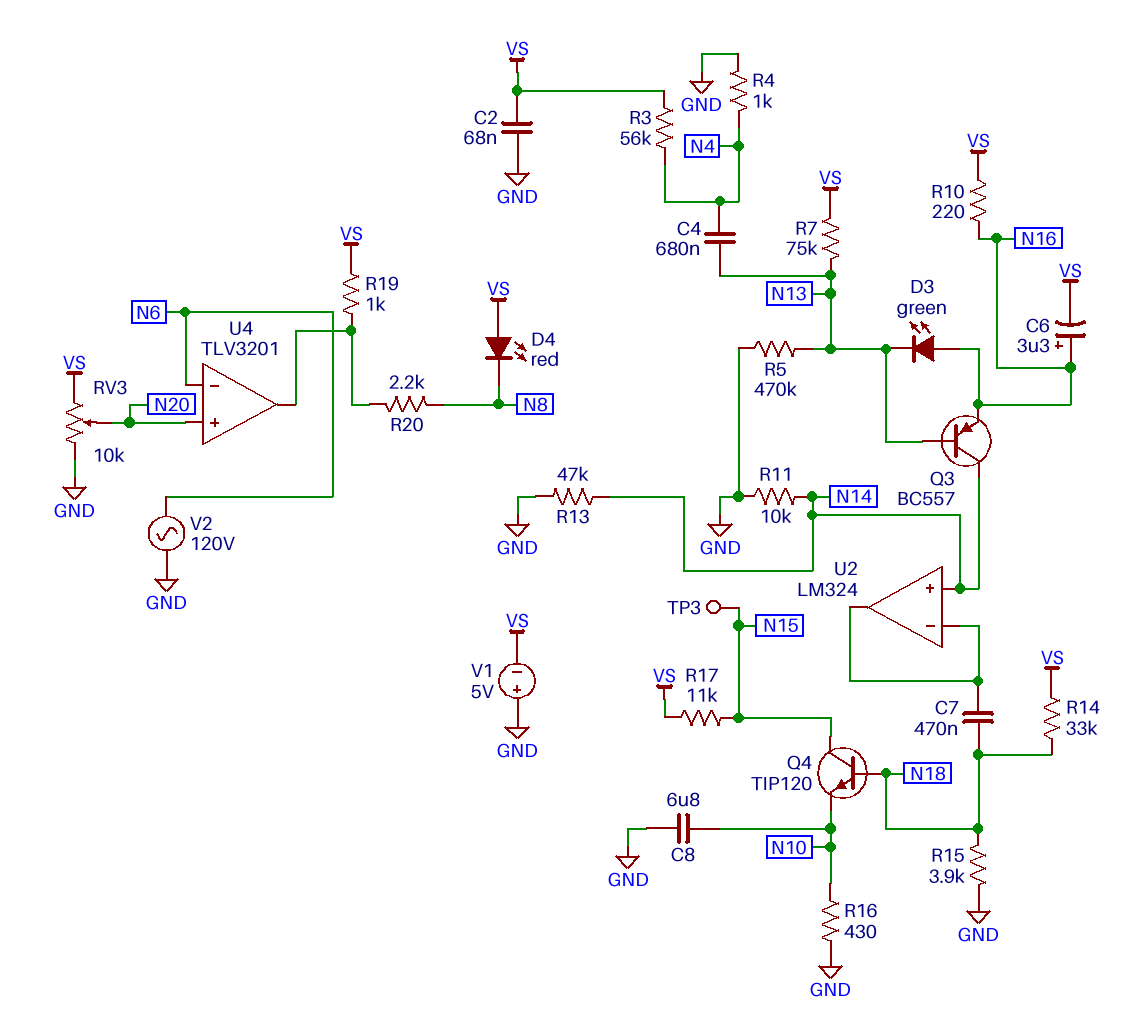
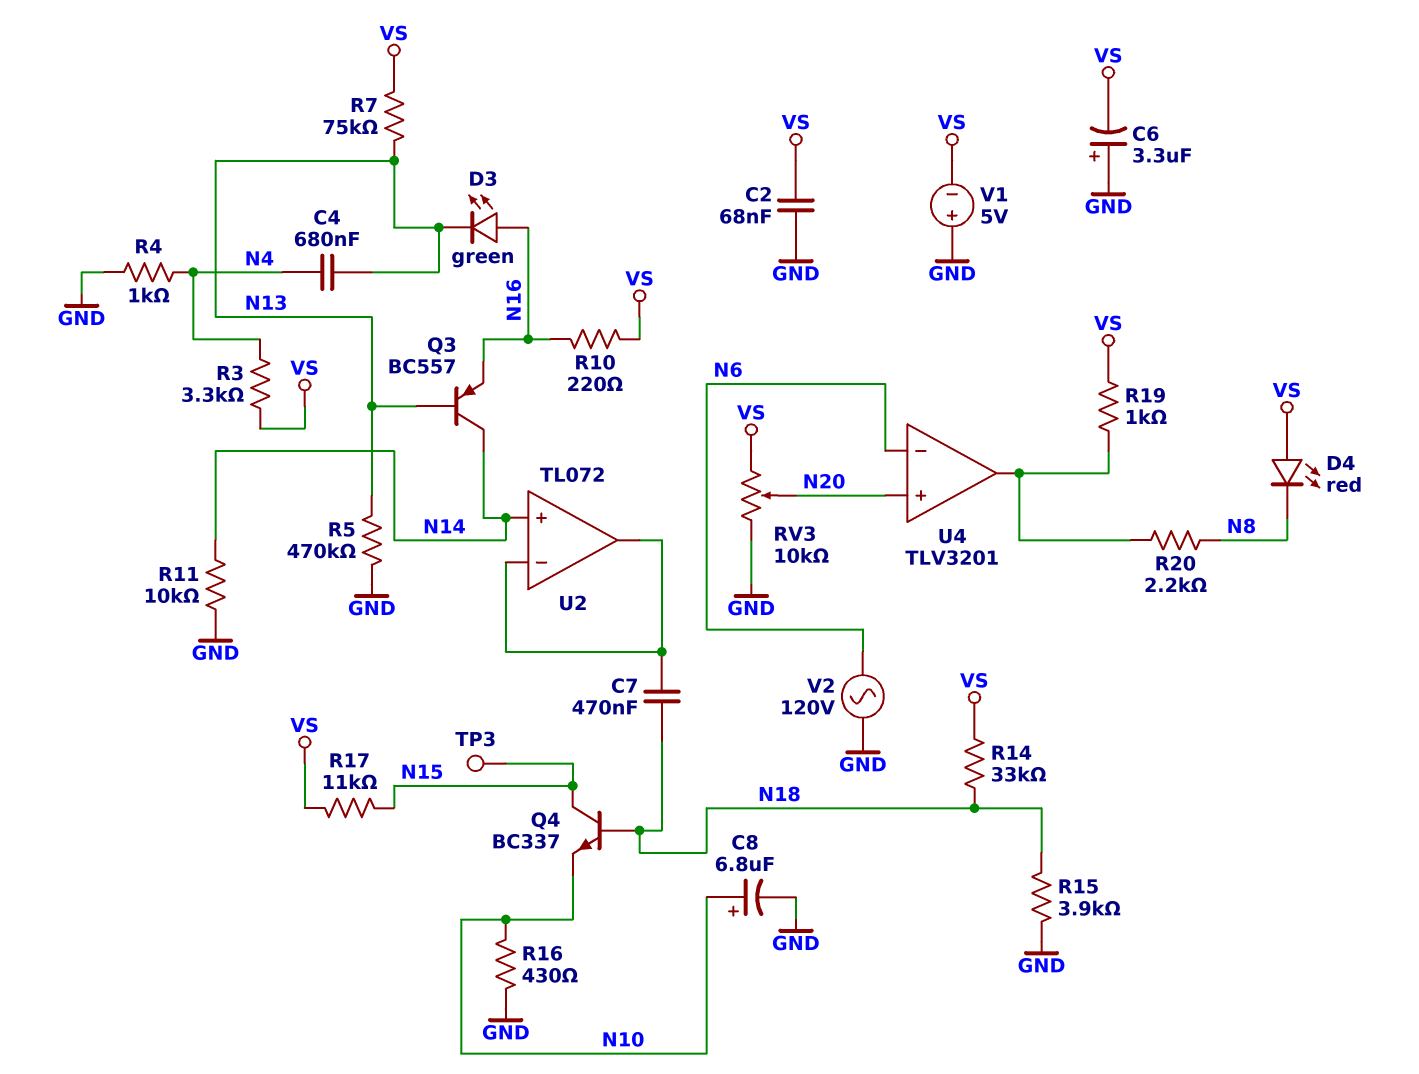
C6: 3.3uF (plus N16, minus VS) -> 3.3uF (plus GND, minus VS)
C8: 6.8uF (GND, N10) -> 6.8uF (plus N10, minus GND)
Q4: NPN TIP120 (B N18, C N15, E N10) -> NPN BC337 (B N18, C N15, E N10)
R3: 56k (N4, VS) -> 3.3k (N4, VS)
R13: 47k (GND, N14) -> none
U2: LM324 -> TL072

